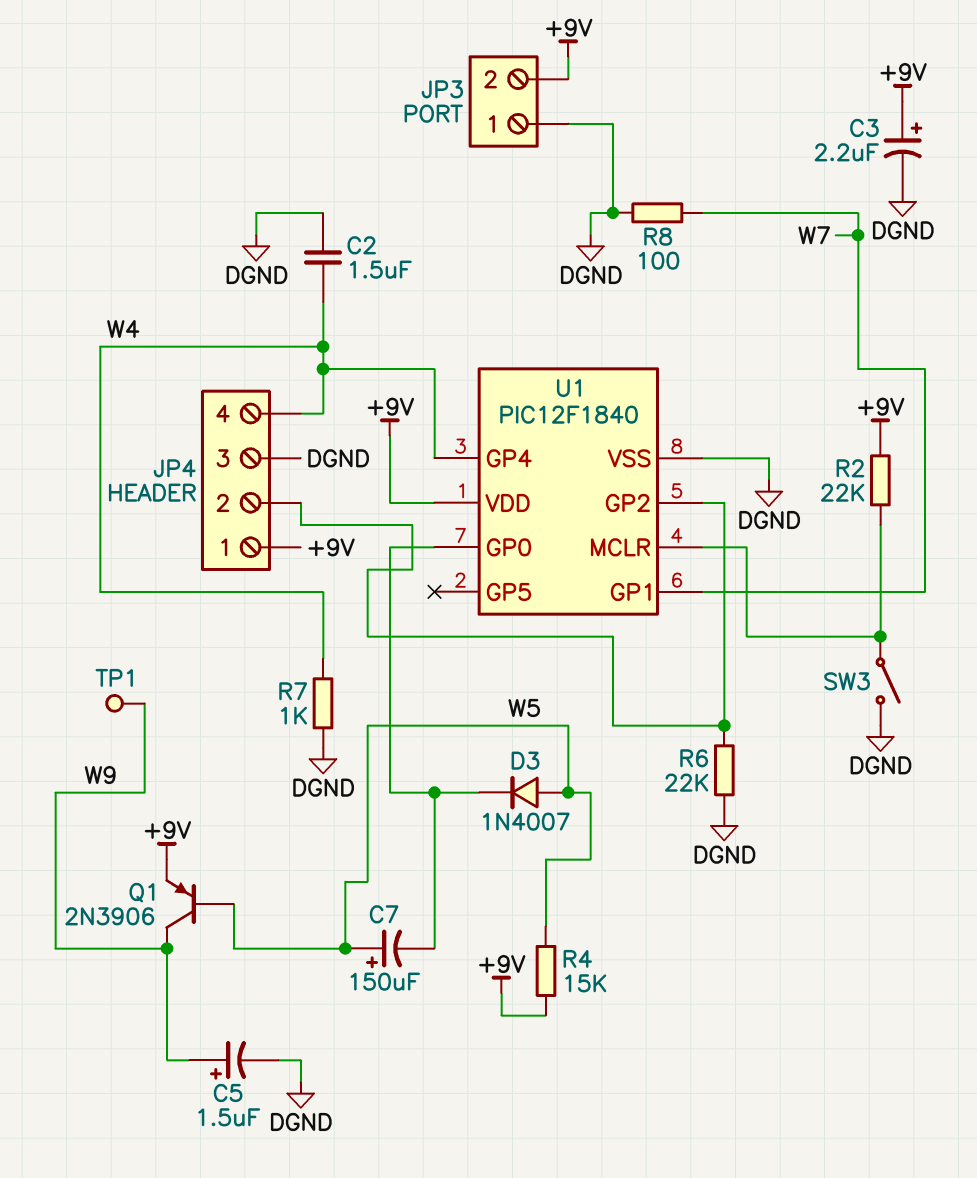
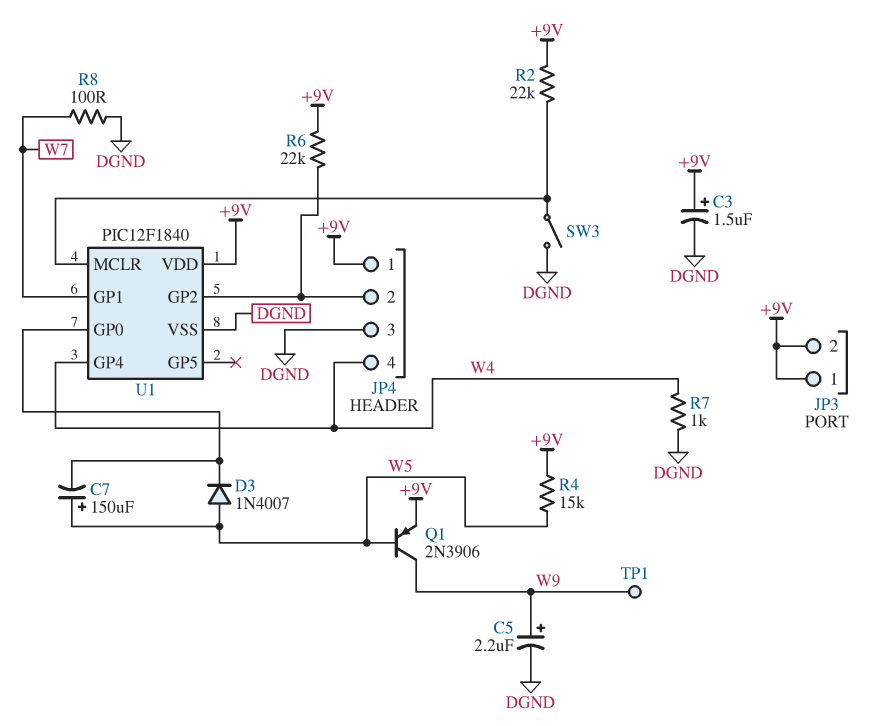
C2: 1.5uF (DGND, W4) -> none
C3: 2.2uF (plus +9V, minus DGND) -> 1.5uF (plus +9V, minus DGND)
C5: 1.5uF (plus W9, minus DGND) -> 2.2uF (plus W9, minus DGND)
JP3 pin 1: DGND -> +9V
R6: 22k (DGND, JP4/2) -> 22k (+9V, JP4/2)

